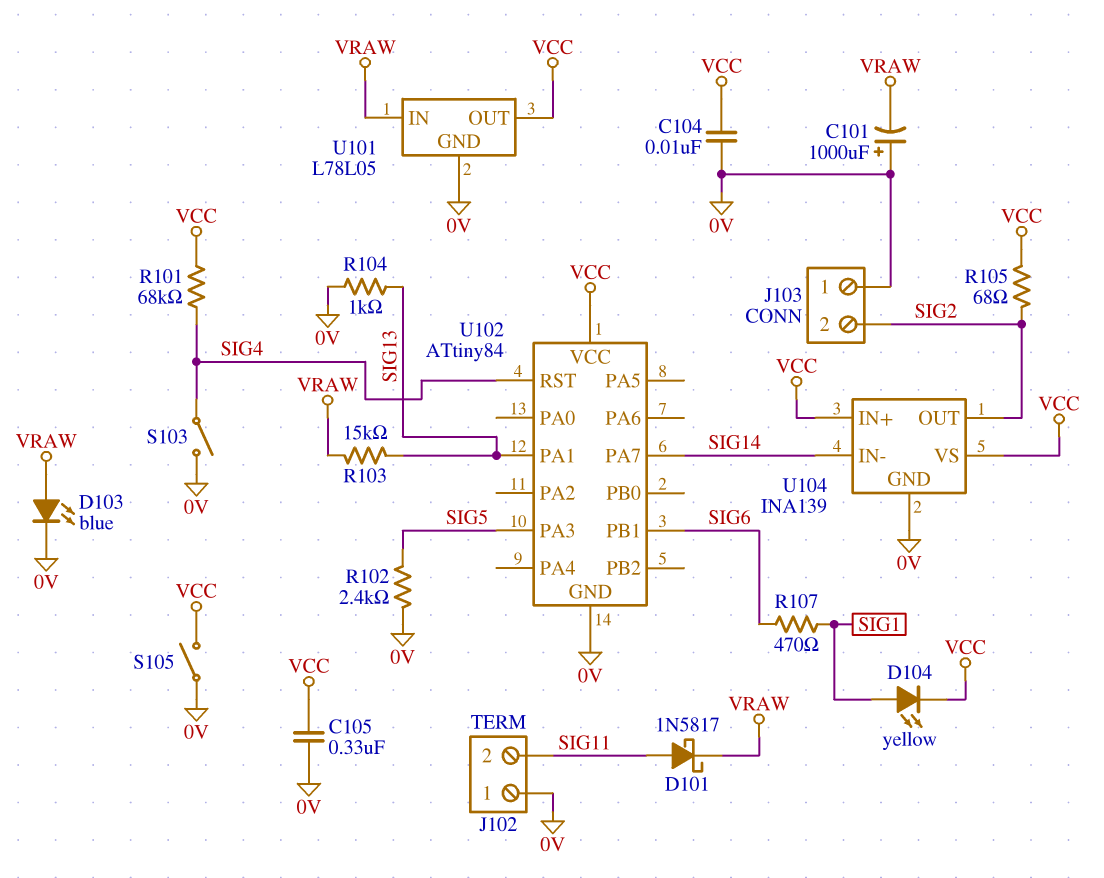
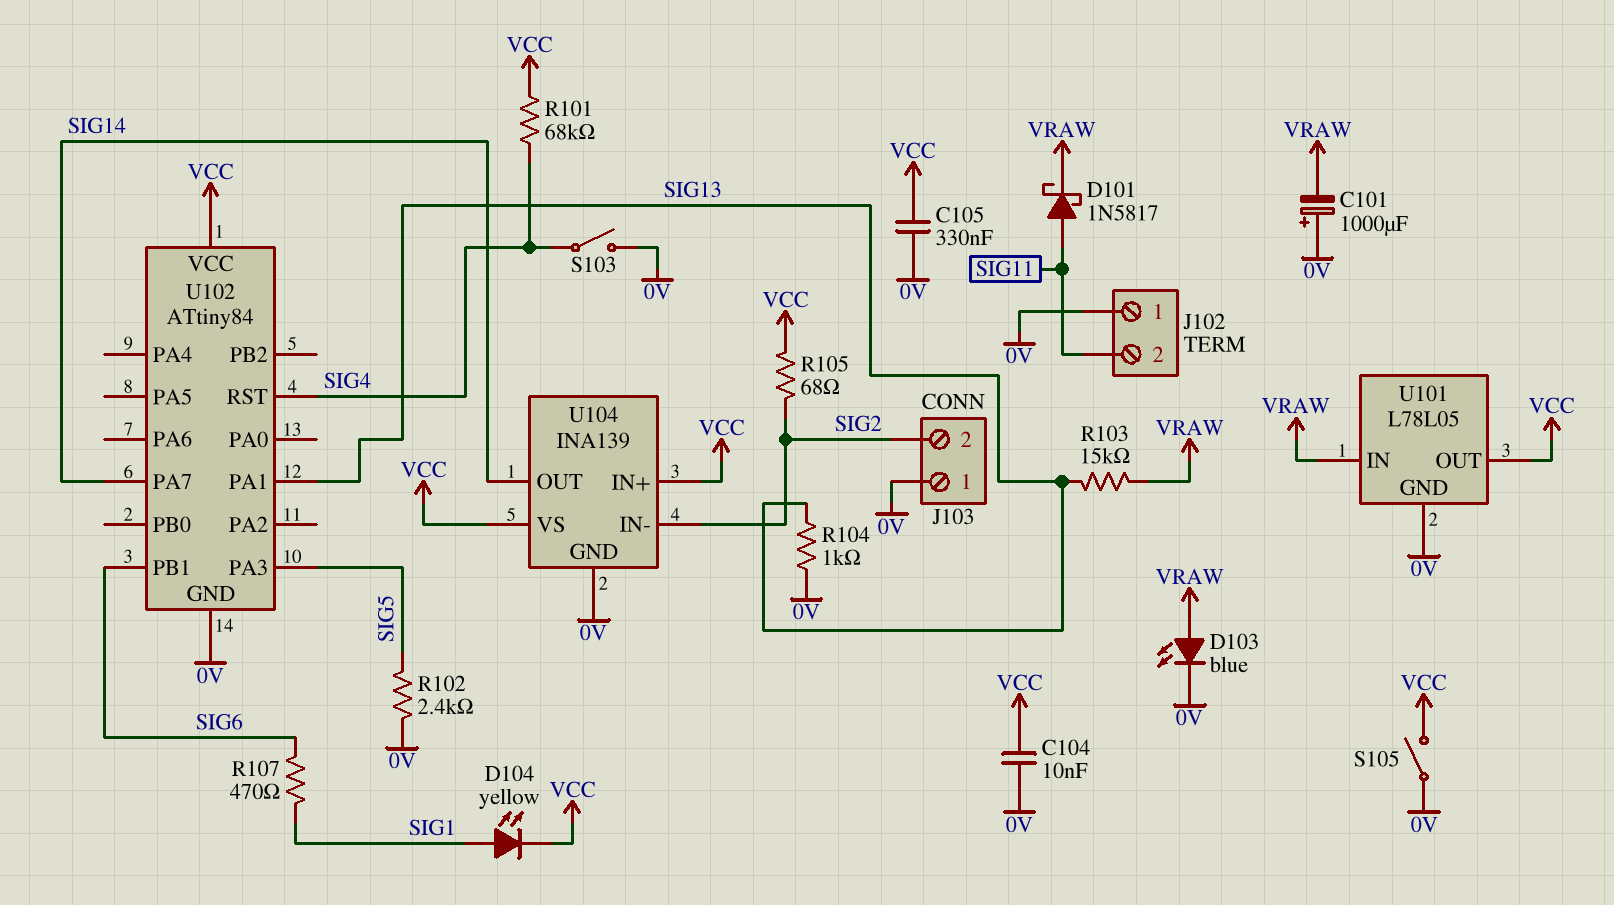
U104 pin IN-: SIG14 -> SIG2
U104 pin OUT: SIG2 -> SIG14

